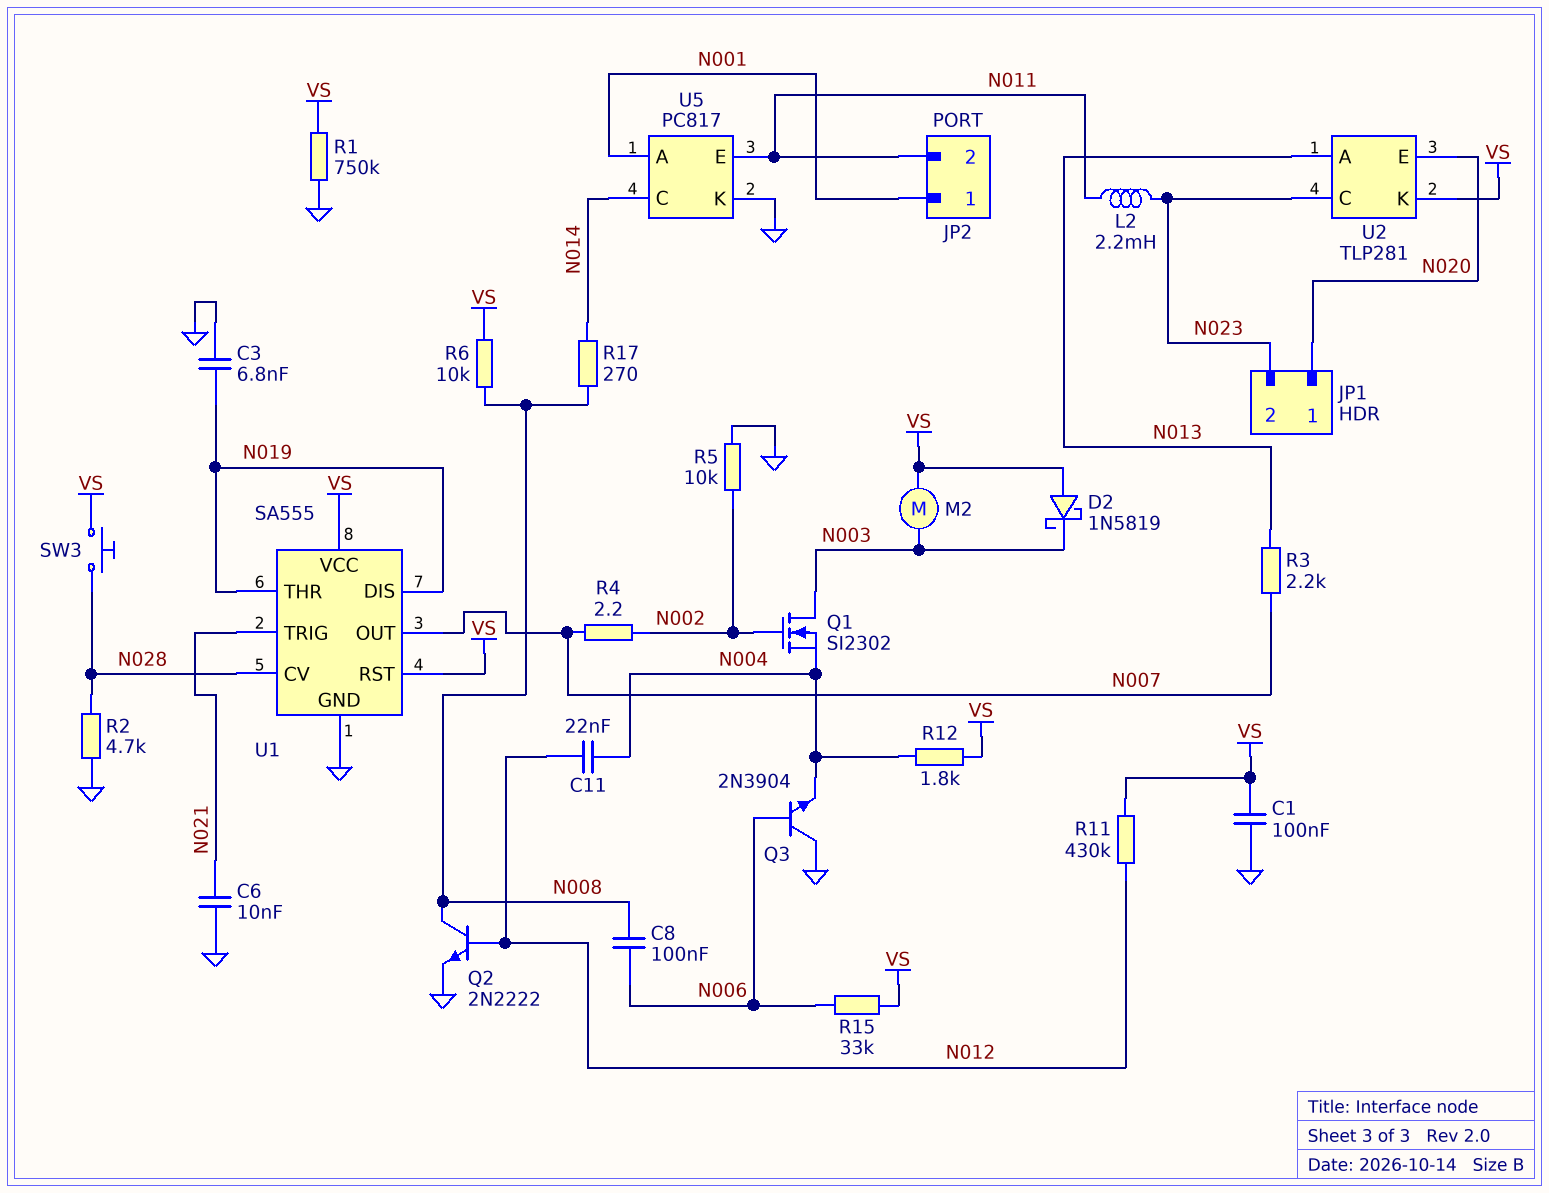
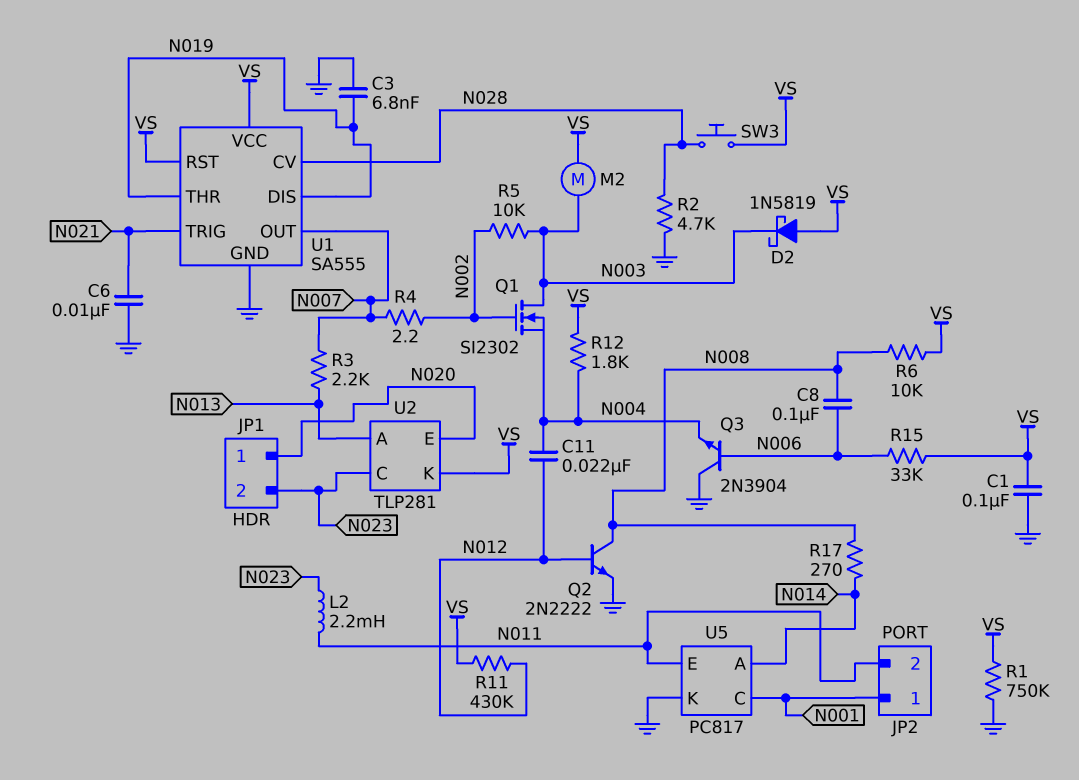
R5: 10k (GND, N002) -> 10k (N002, N003)
U5 pin A: N001 -> N014
U5 pin C: N014 -> N001

